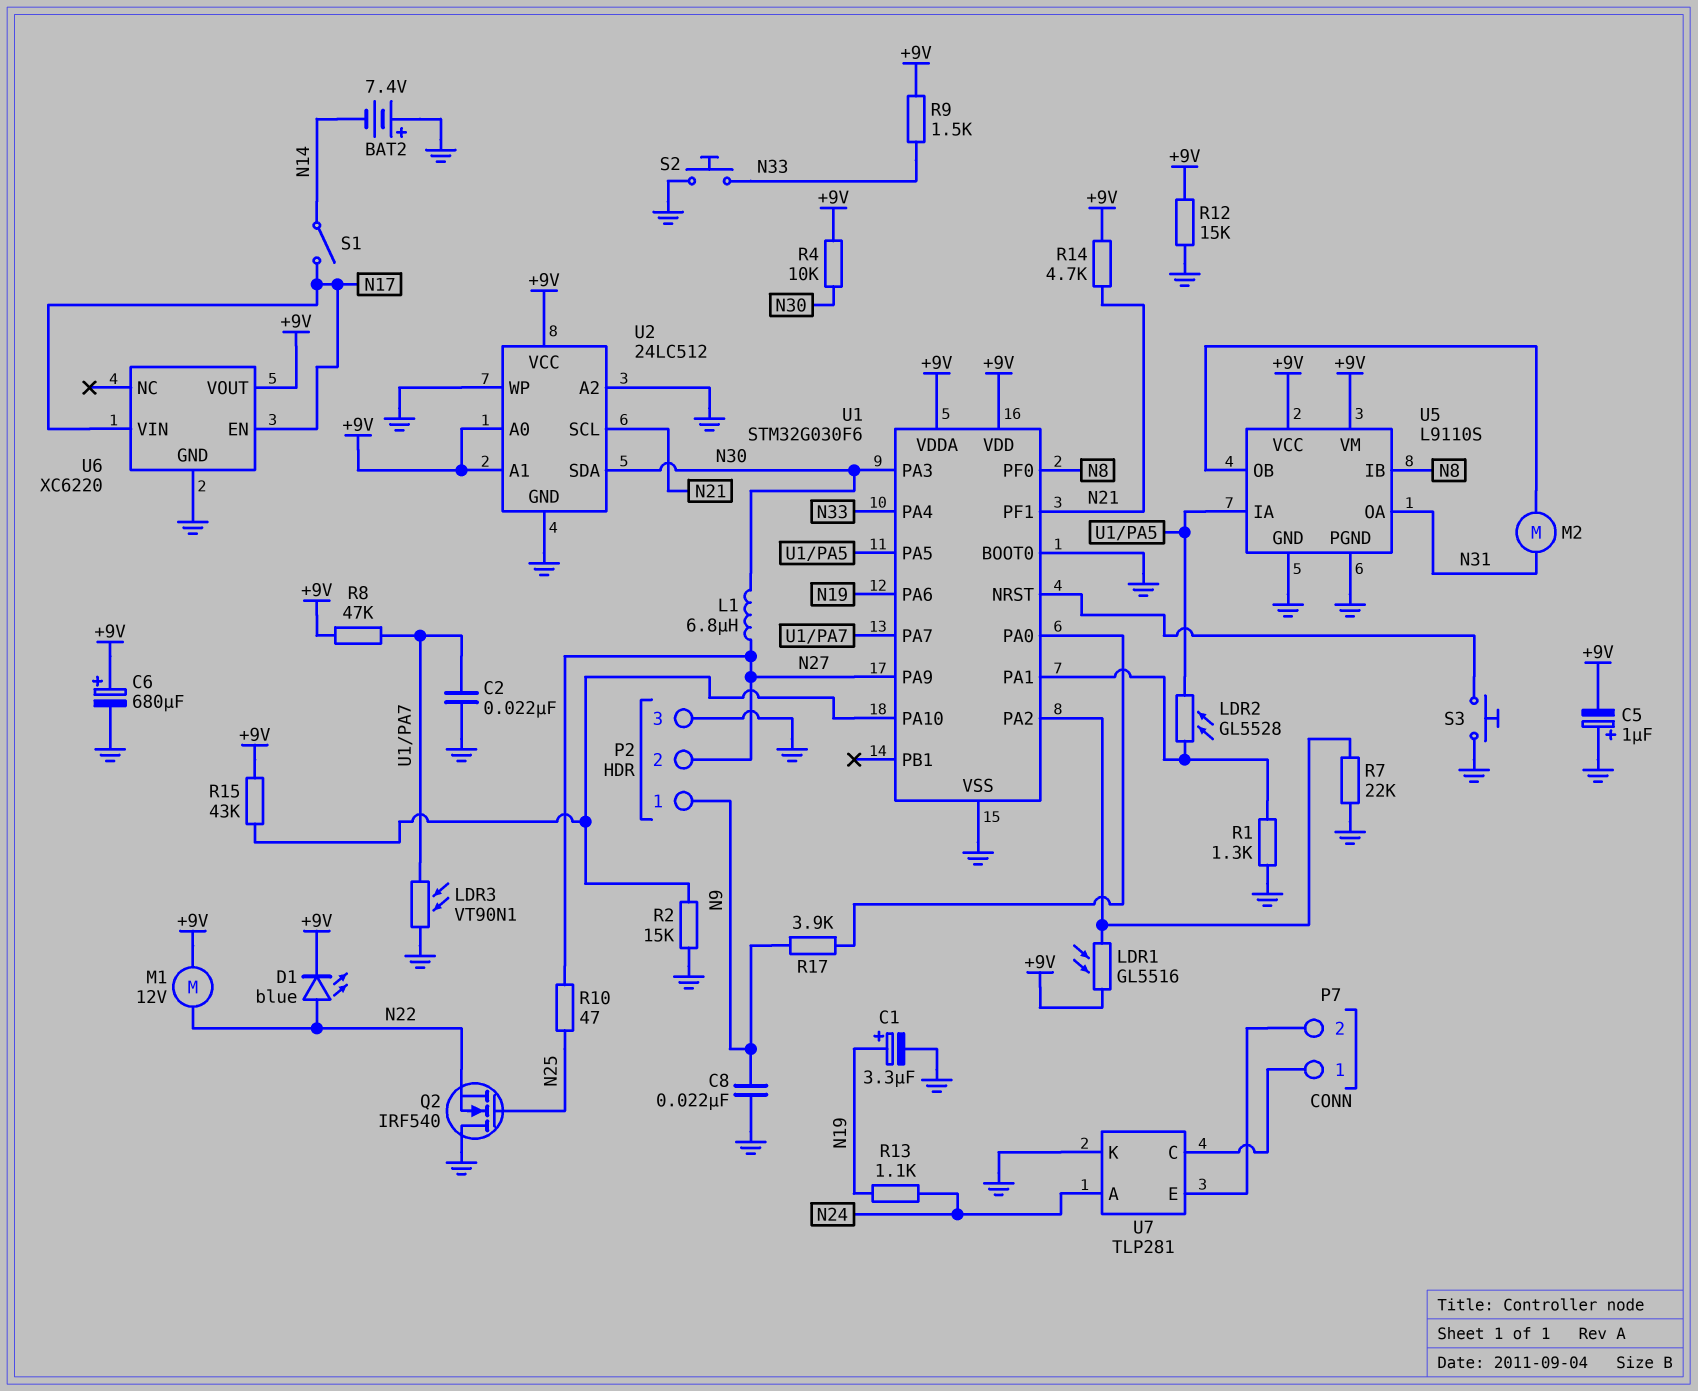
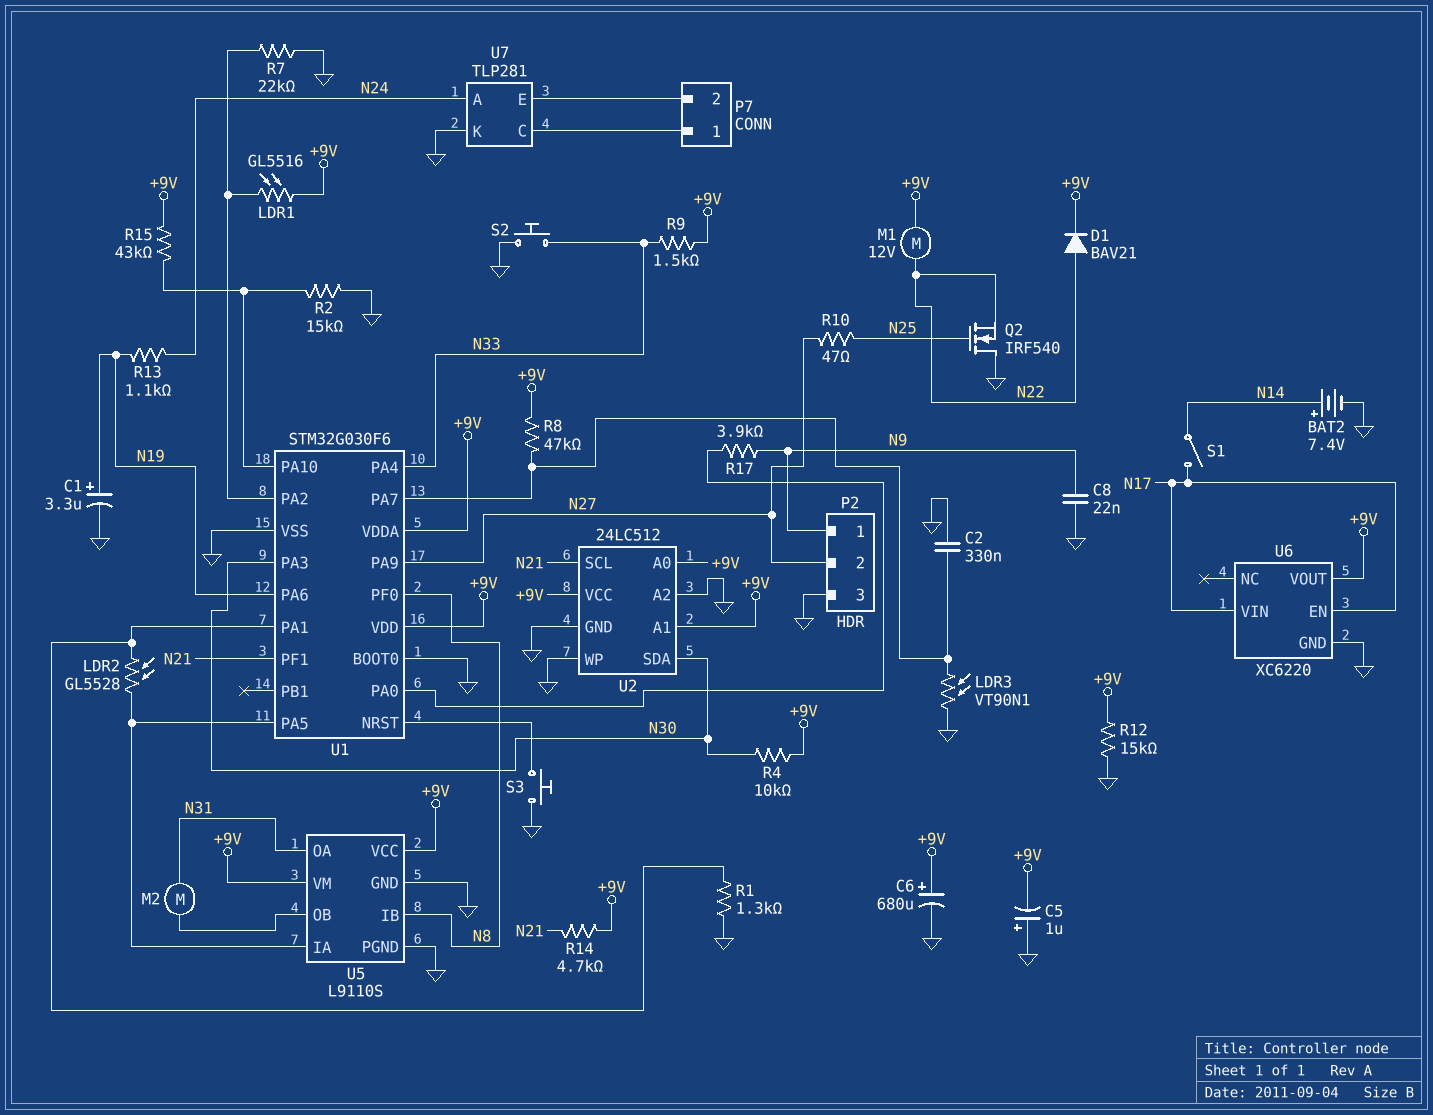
BAT2: 7.4V (plus GND, minus N14) -> 7.4V (plus N14, minus GND)
C2: 22nF (GND, U1/PA7) -> 330nF (GND, U1/PA7)
D1: LED blue (A N22, K +9V) -> diode BAV21 (A N22, K +9V)
L1: 6.8uH (N27, N30) -> none

